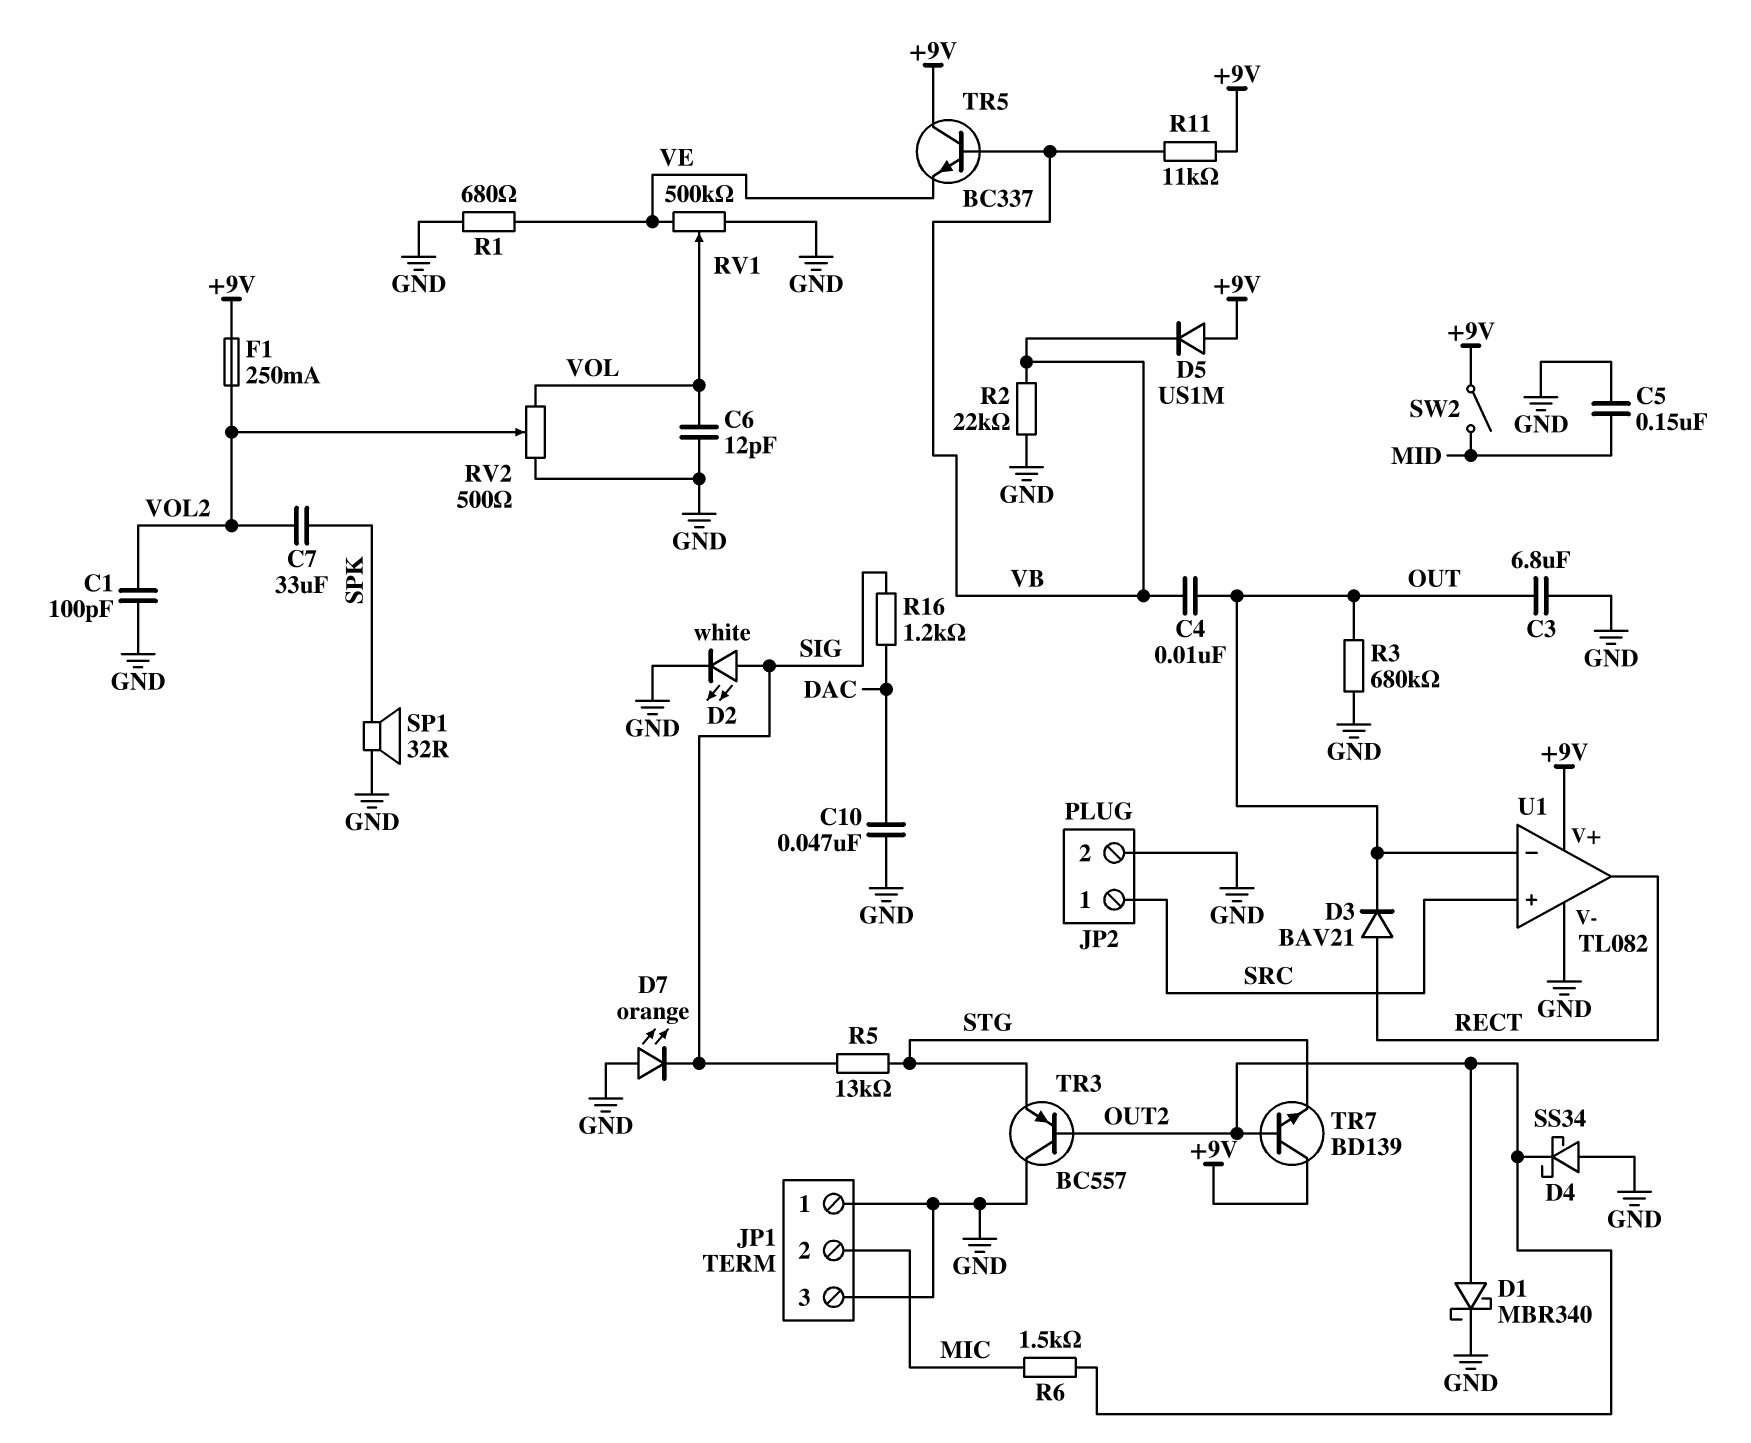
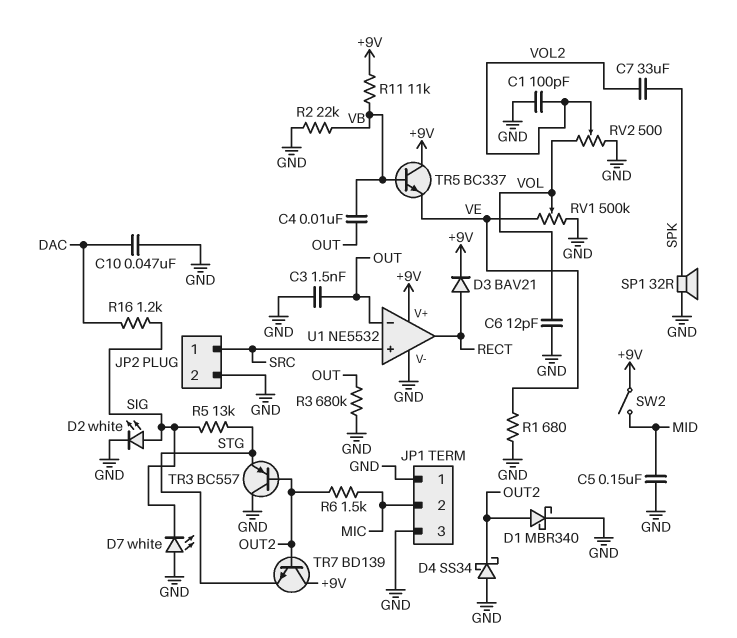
C3: 6.8uF (GND, OUT) -> 1.5nF (GND, OUT)
D3: diode BAV21 (A RECT, K OUT) -> diode BAV21 (A RECT, K +9V)
D5: diode US1M (A +9V, K VB) -> none
D7: LED orange (A GND, K SIG) -> LED white (A GND, K SIG)
F1: 250mA (+9V, VOL2) -> none
U1: TL082 -> NE5532

